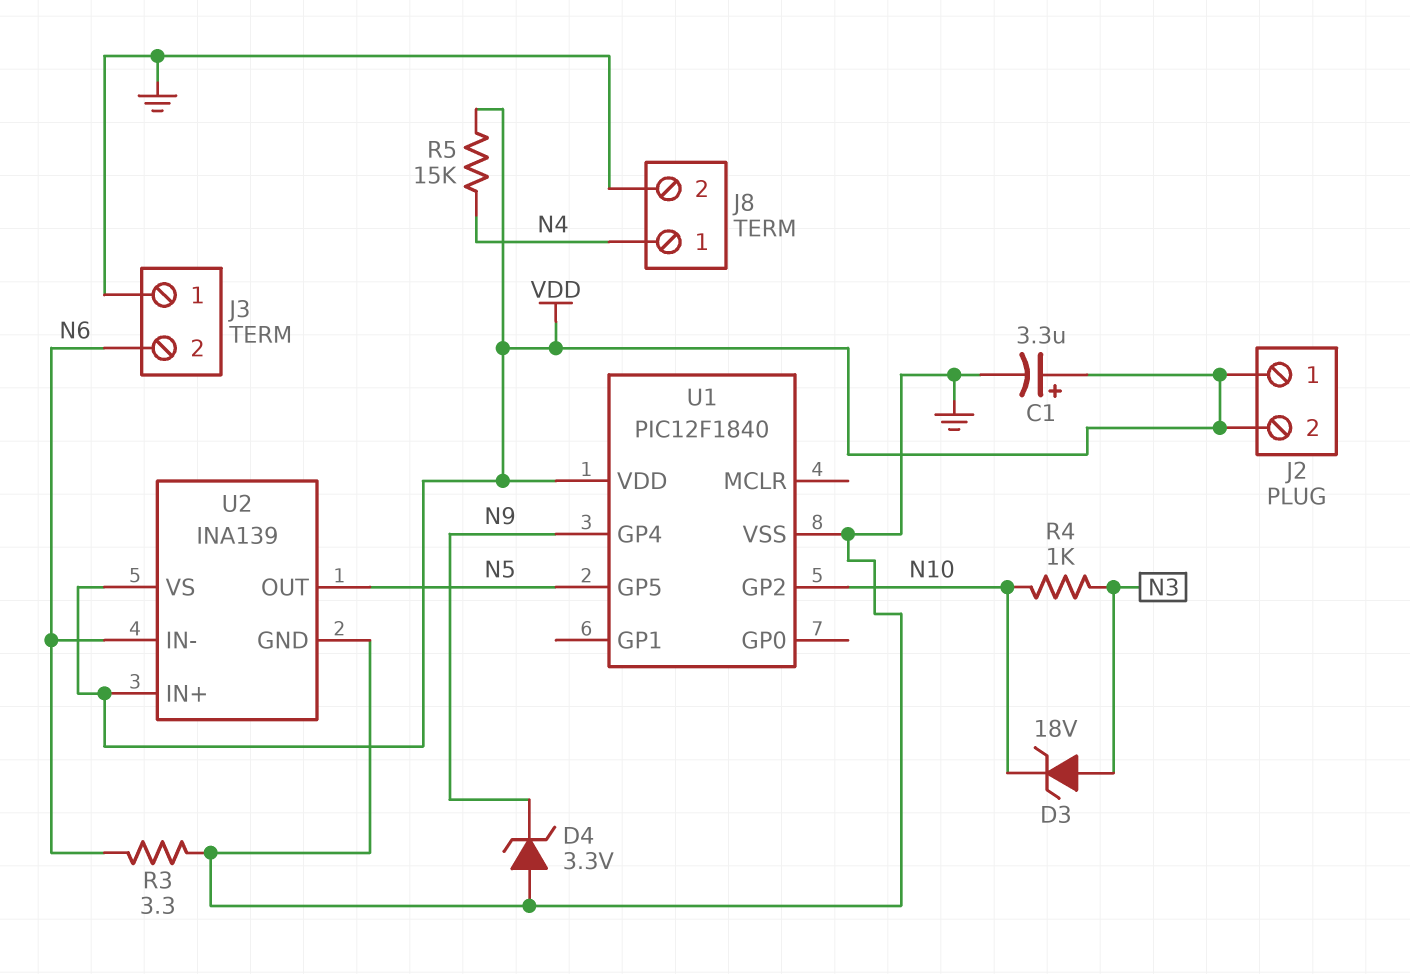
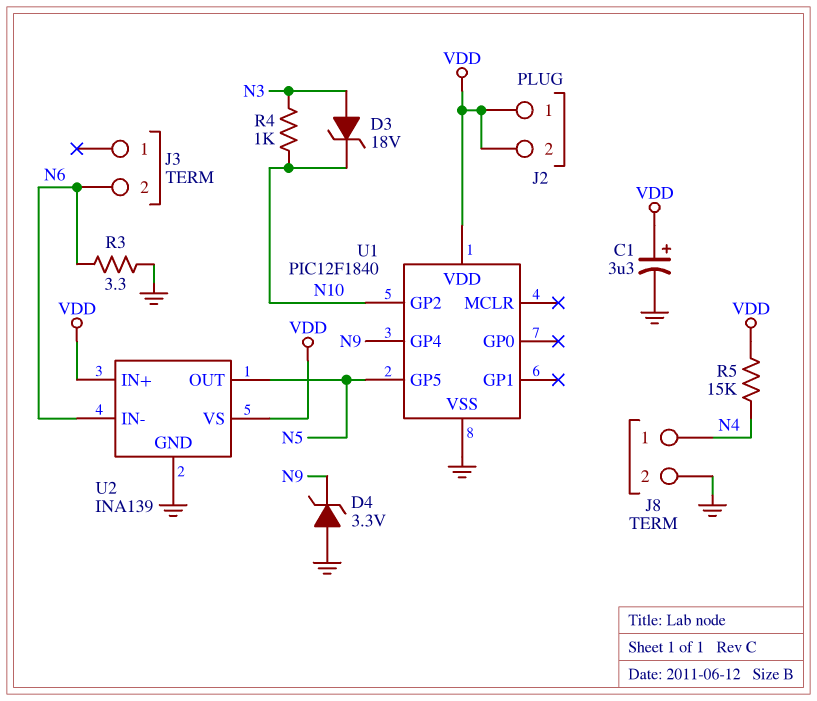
J3 pin 1: GND -> none

